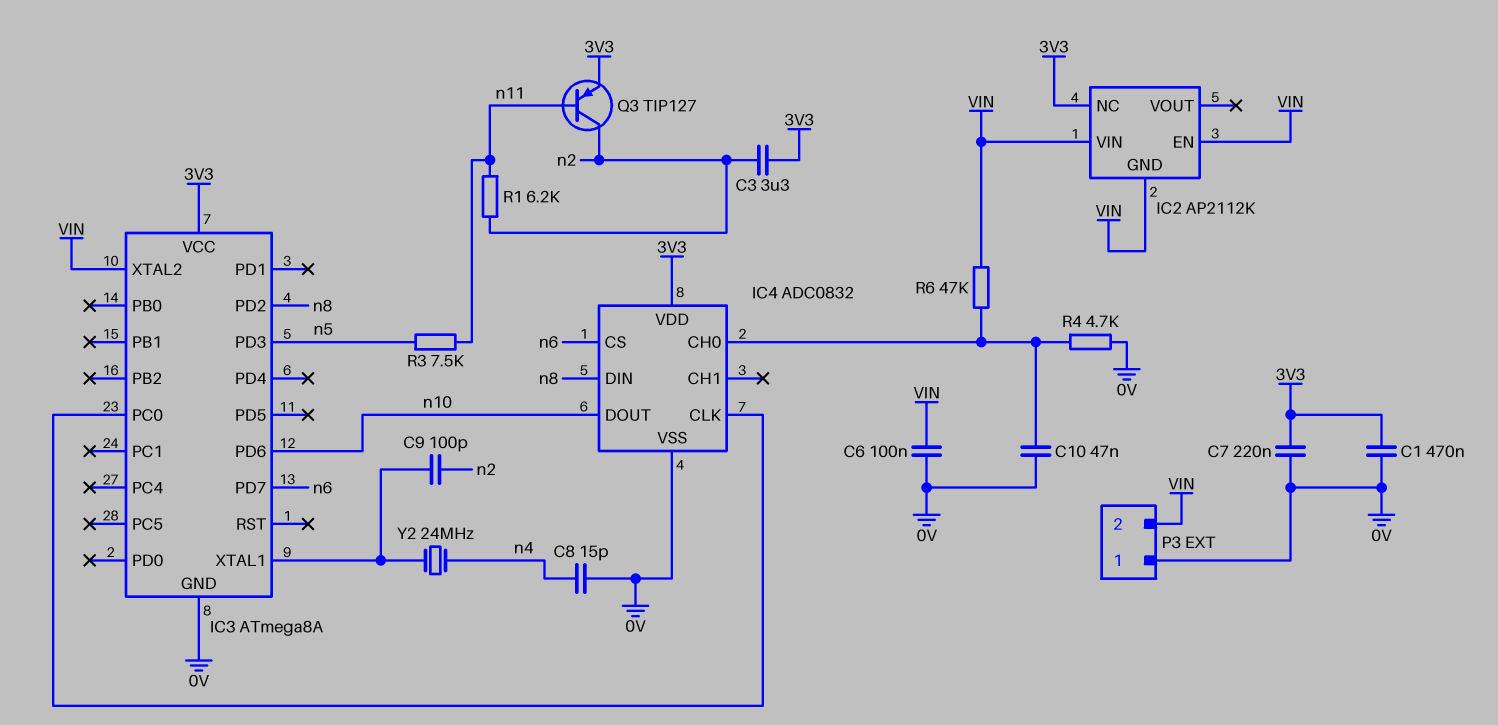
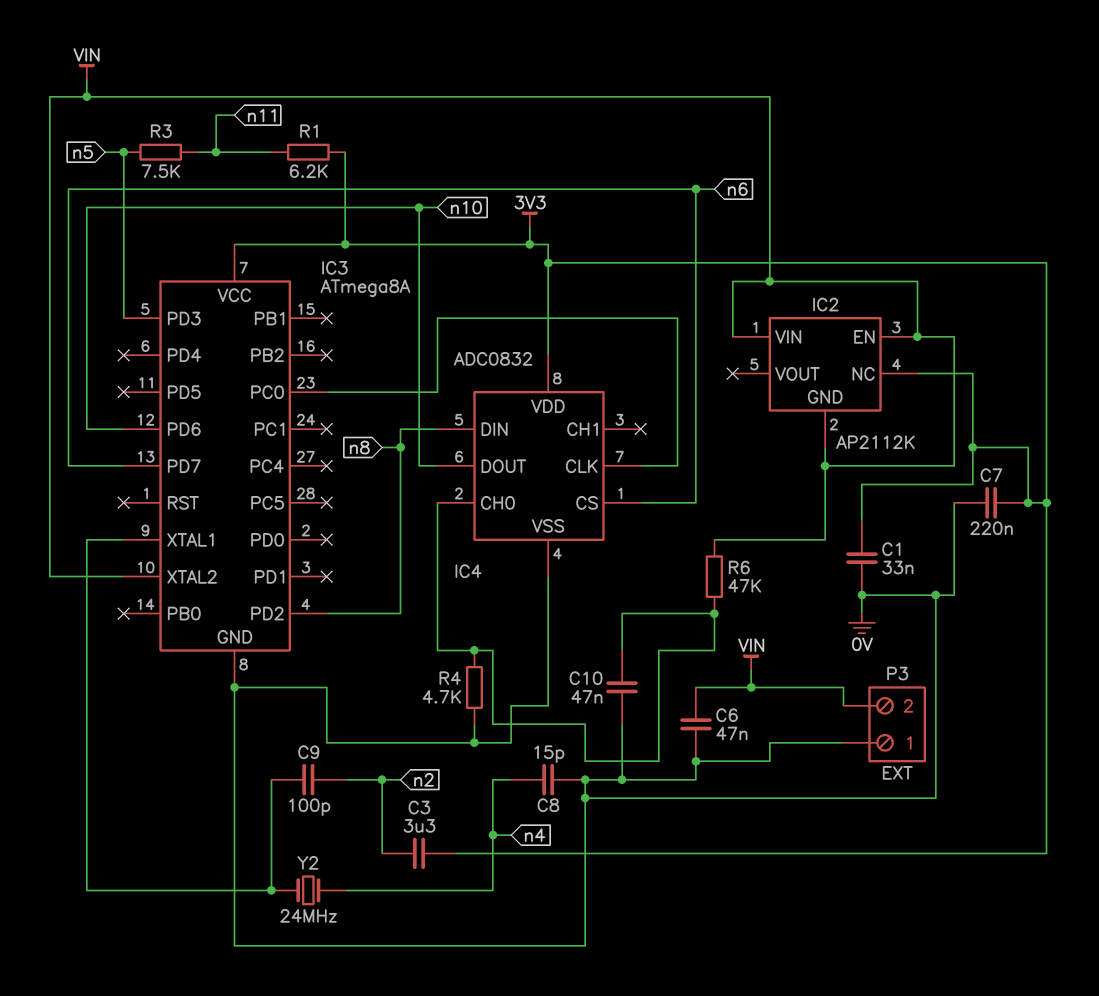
C1: 470nF (0V, 3V3) -> 33nF (0V, 3V3)
C6: 100nF (0V, VIN) -> 47nF (0V, VIN)
Q3: PNP TIP127 (B n11, C n2, E 3V3) -> none
R1: 6.2k (n2, n11) -> 6.2k (3V3, n11)

